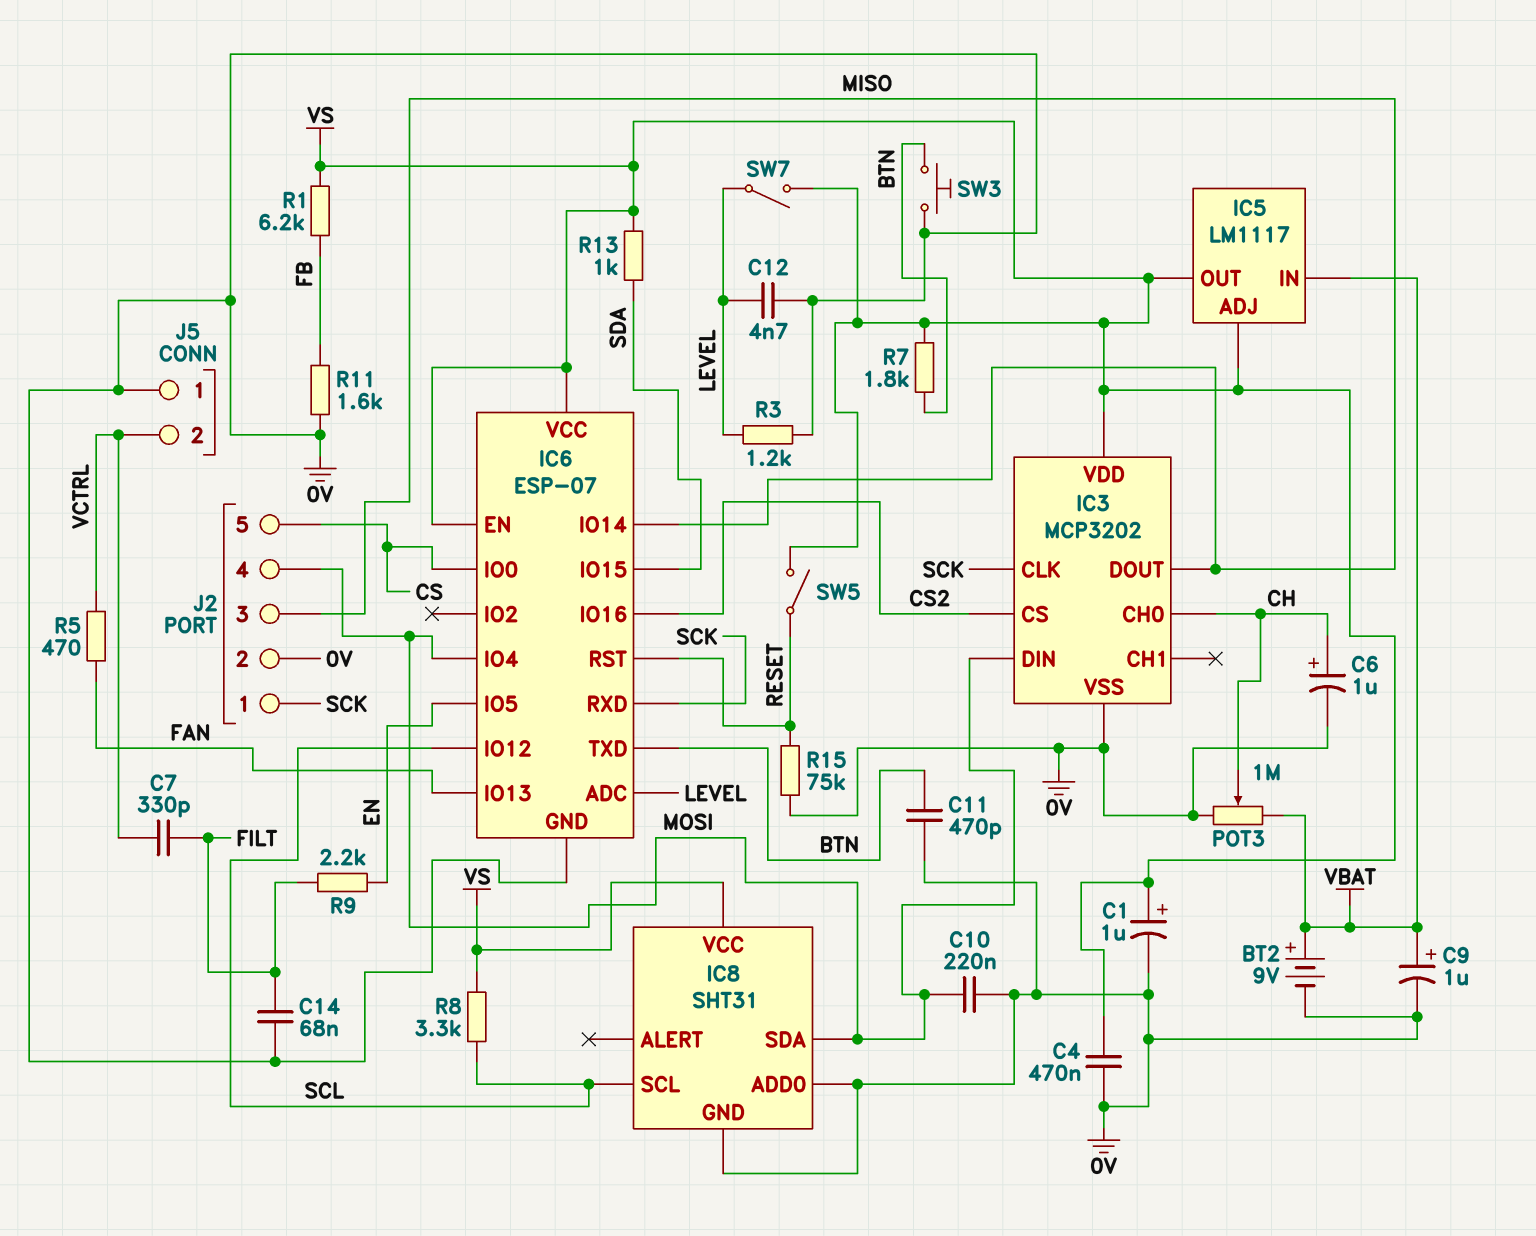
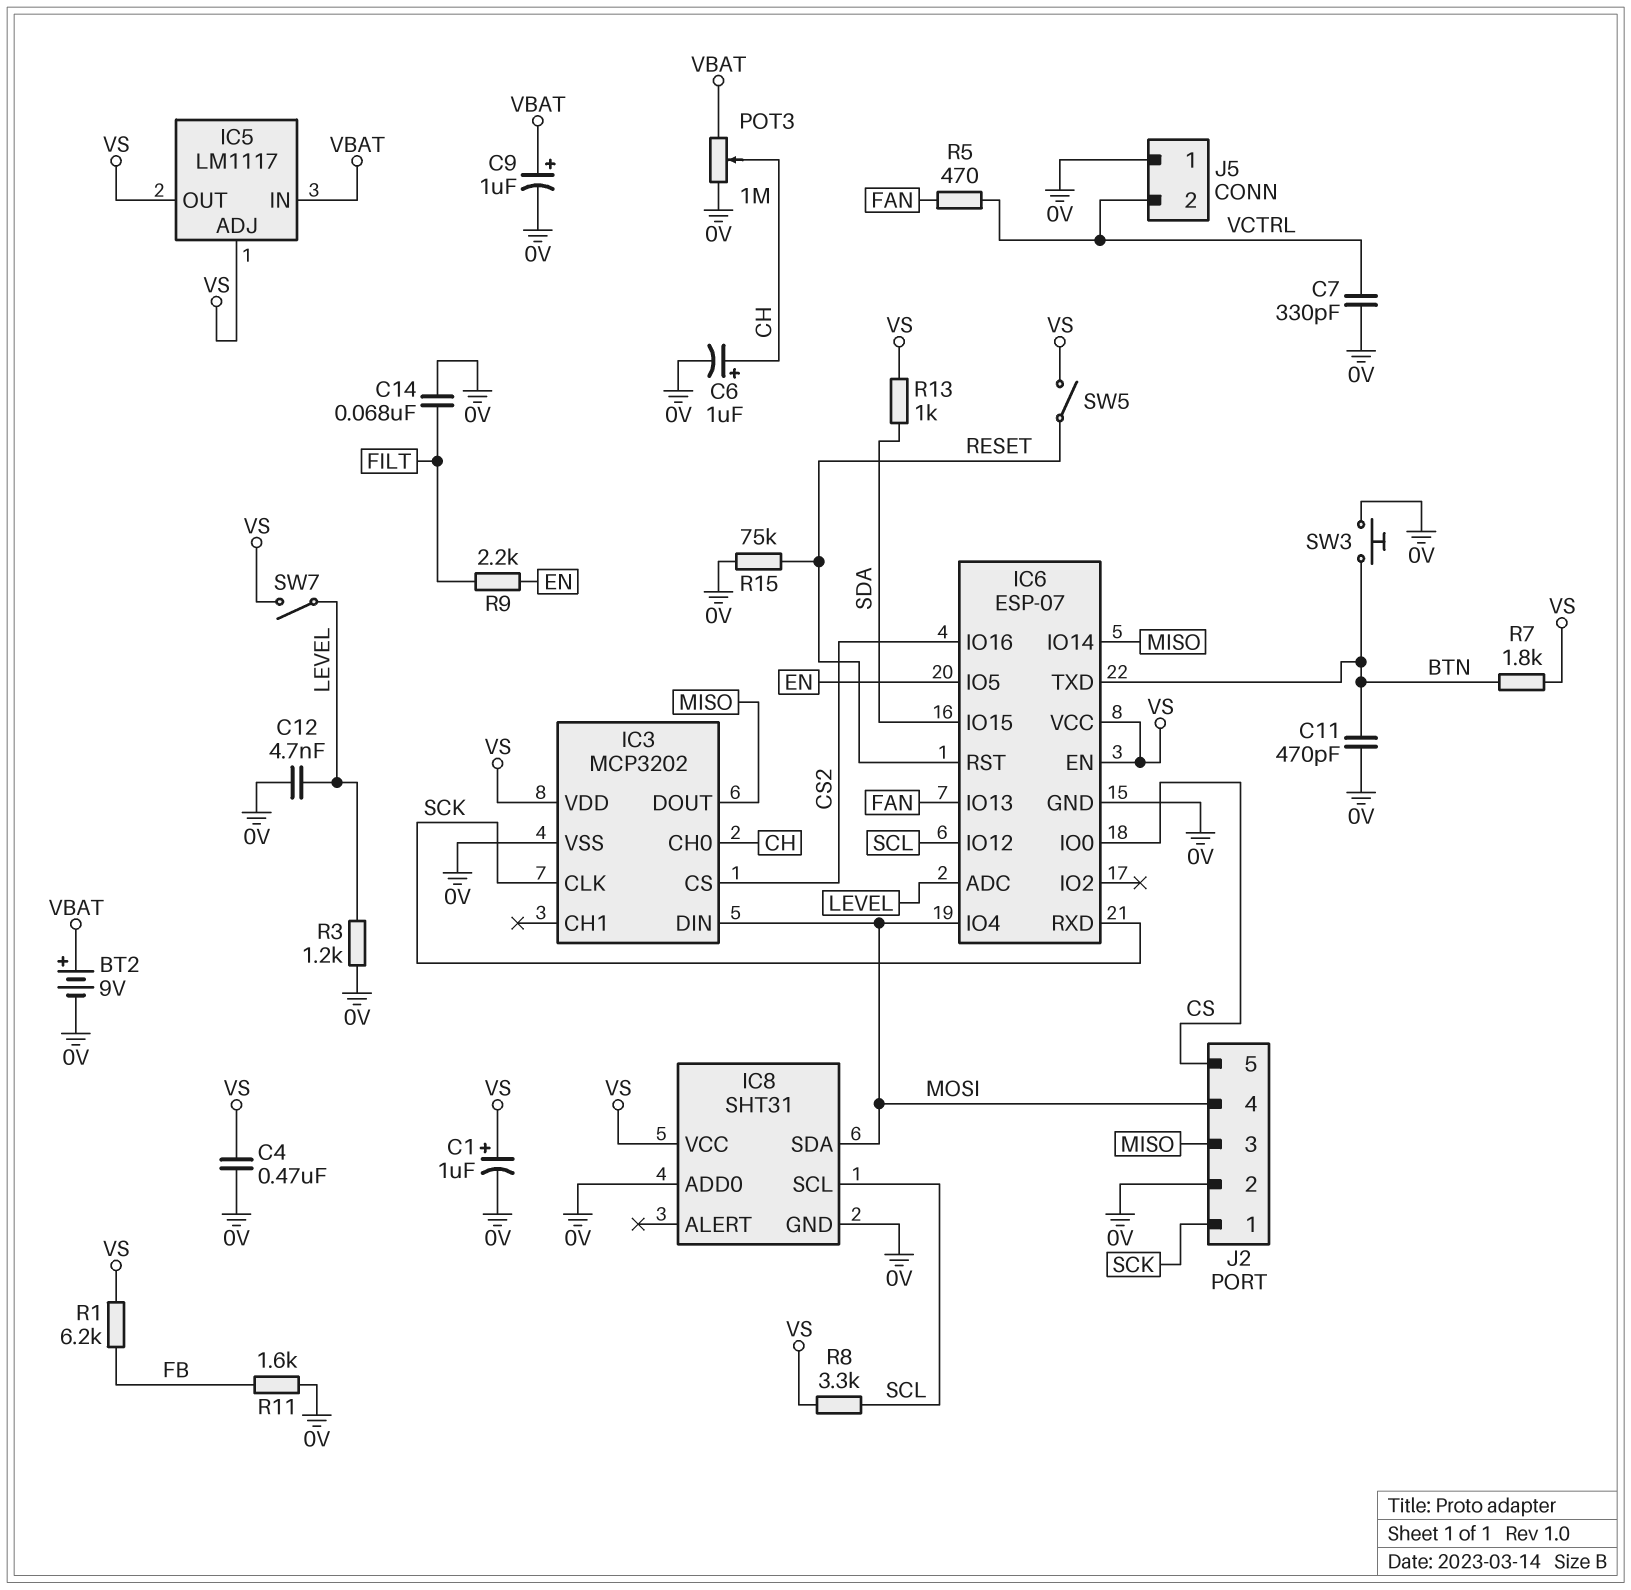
C7: 330pF (FILT, VCTRL) -> 330pF (0V, VCTRL)
C10: 220nF (0V, MOSI) -> none

